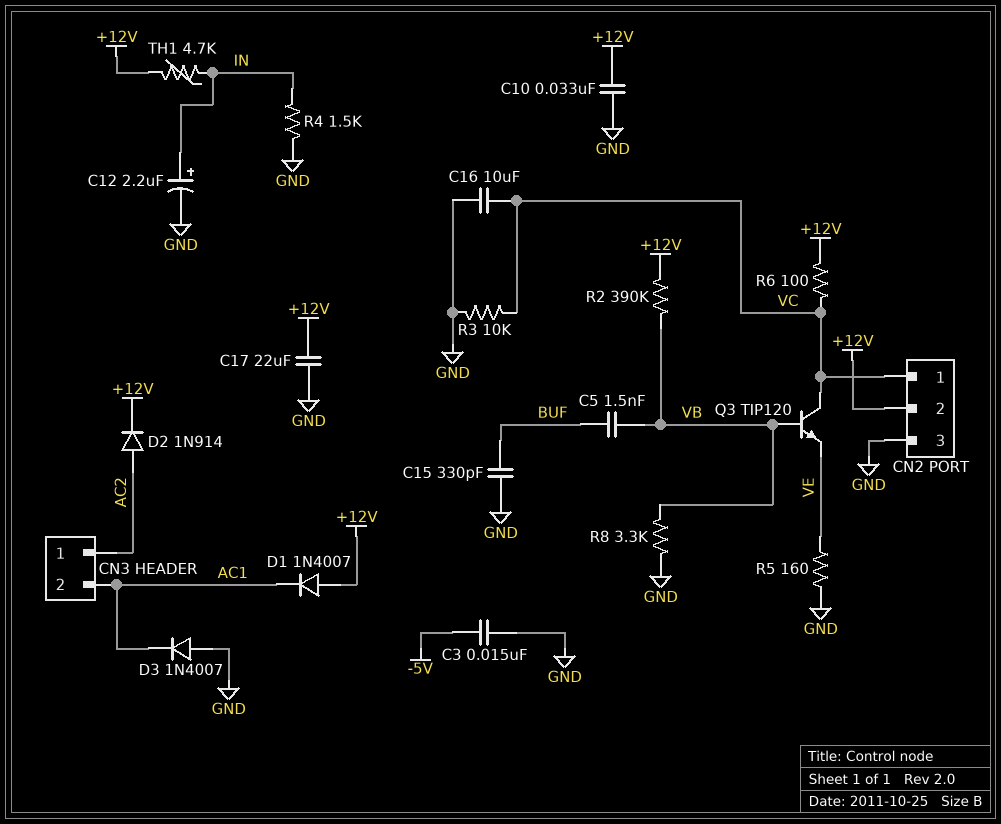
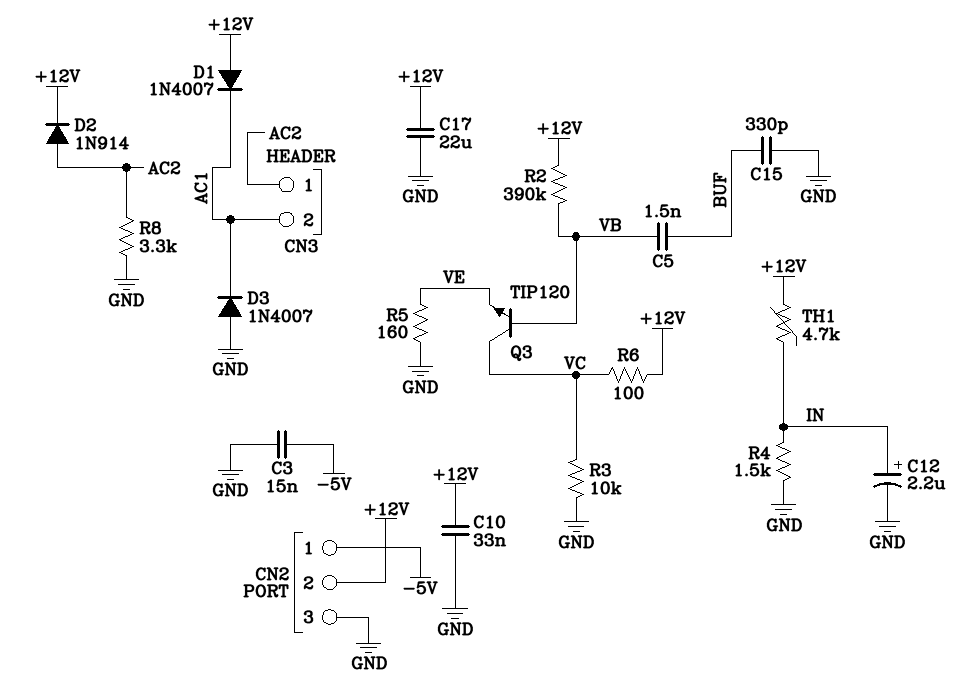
C16: 10uF (GND, VC) -> none
CN2 pin 1: VC -> -5V
R8: 3.3k (GND, VB) -> 3.3k (AC2, GND)

